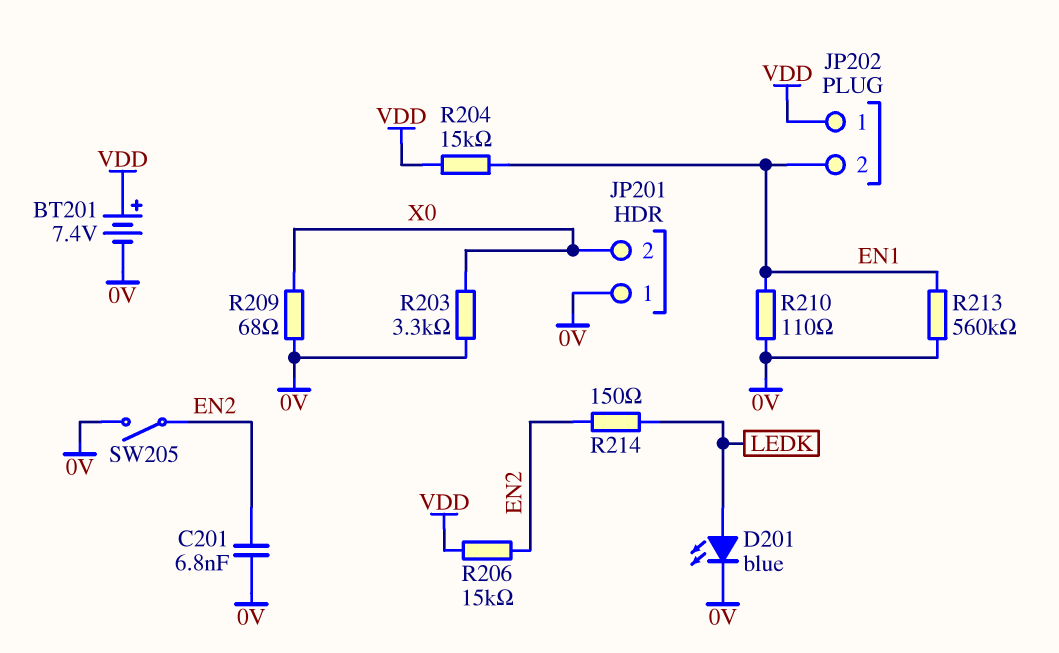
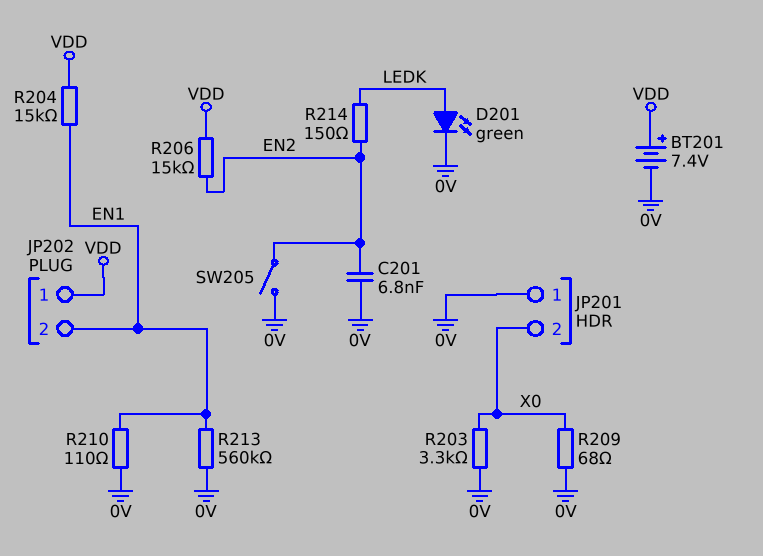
D201: LED blue (A LEDK, K 0V) -> LED green (A LEDK, K 0V)

